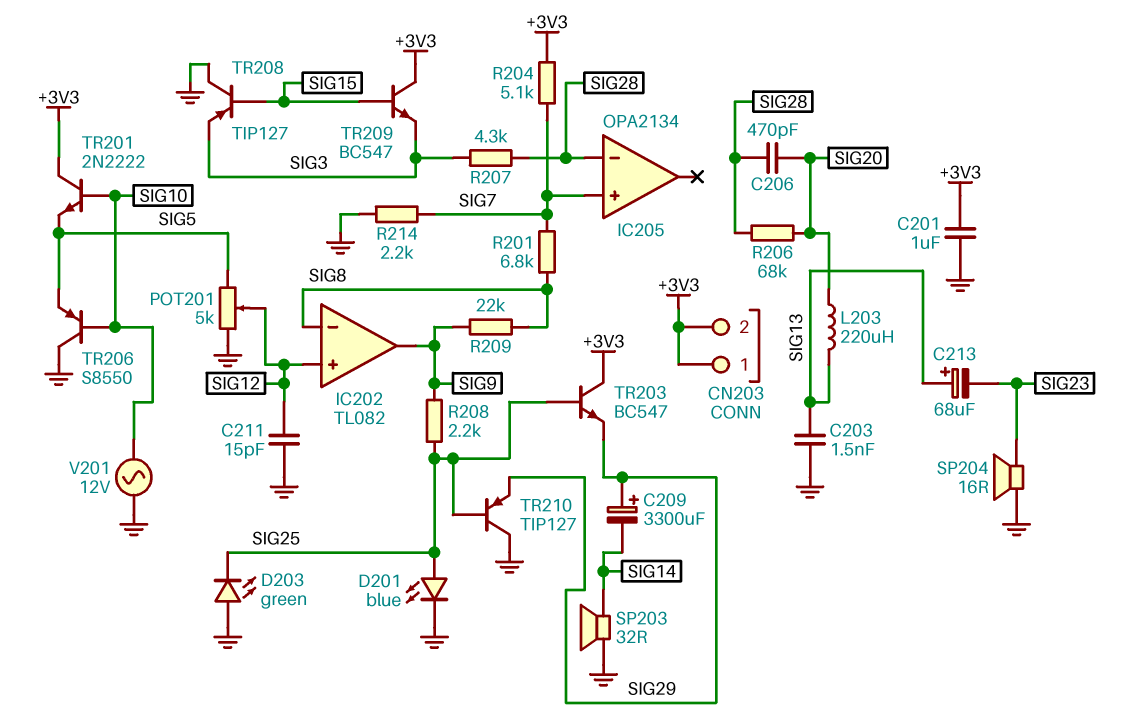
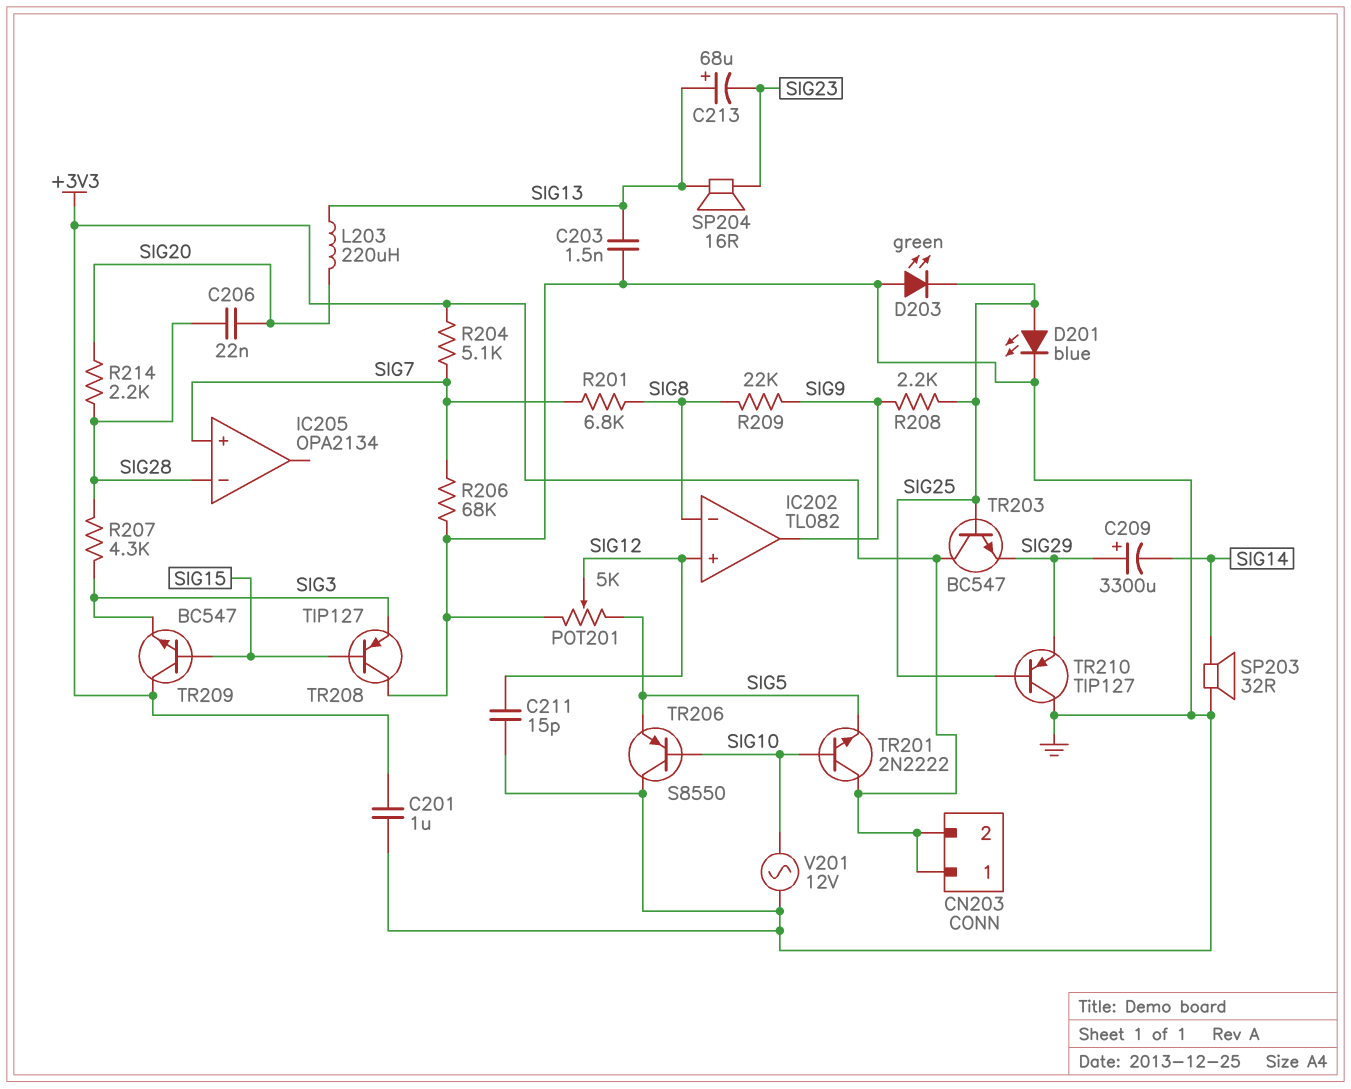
C206: 470pF (SIG20, SIG28) -> 22nF (SIG20, SIG28)
R206: 68k (SIG20, SIG28) -> 68k (GND, SIG7)
R214: 2.2k (GND, SIG7) -> 2.2k (SIG20, SIG28)
SP204: speaker 16R (GND, SIG23) -> speaker 16R (SIG13, SIG23)

